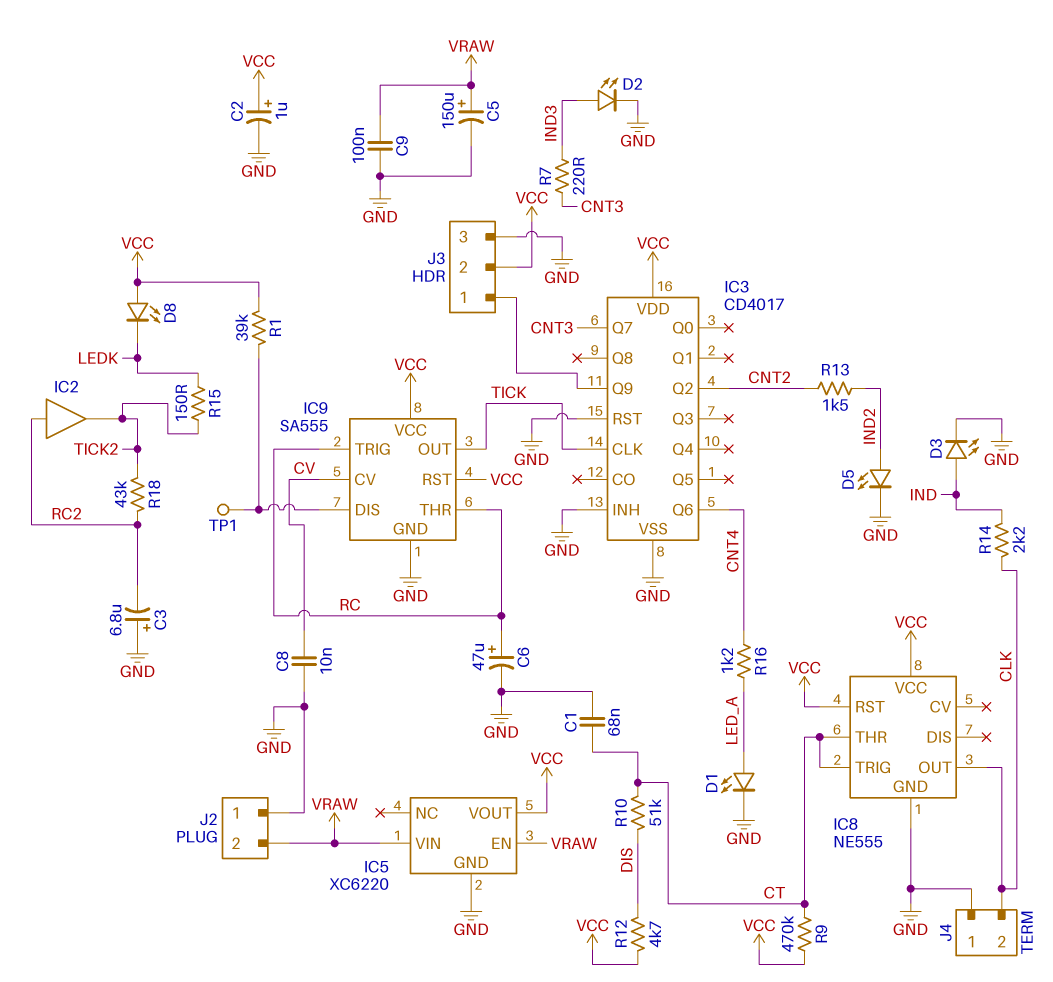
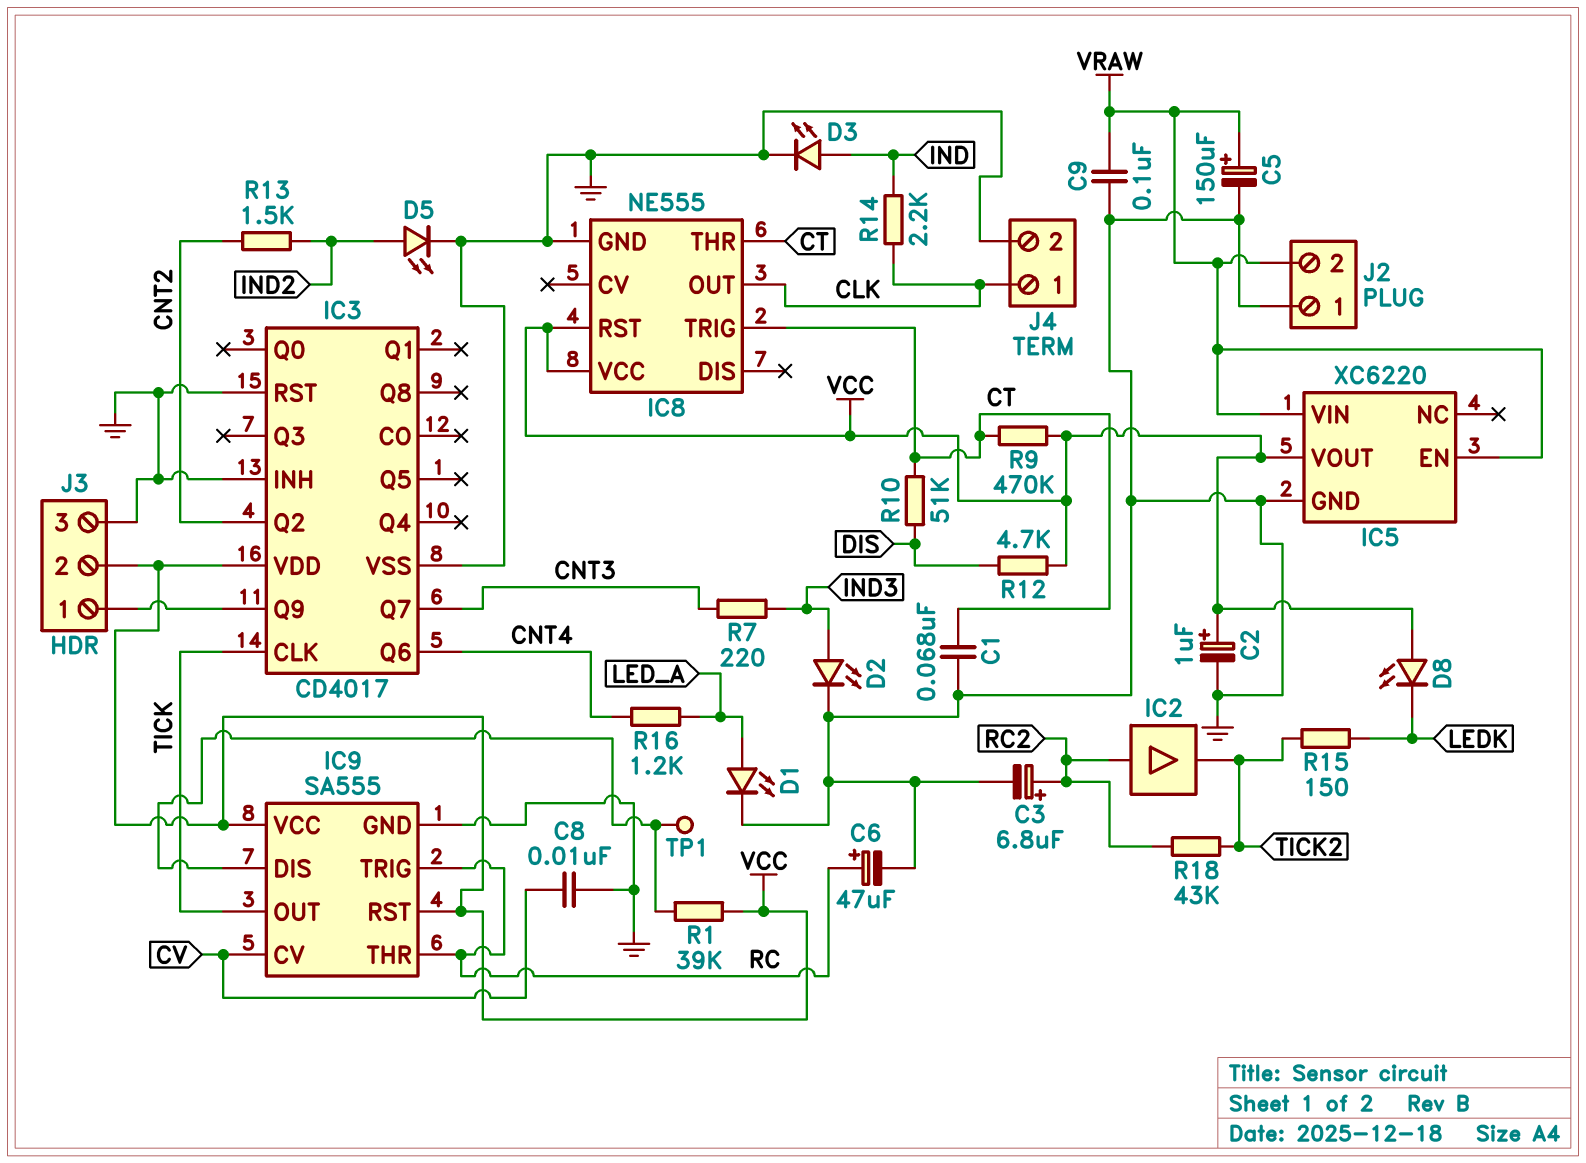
C3: 6.8uF (plus GND, minus RC2) -> 6.8uF (plus RC2, minus GND)
J4 pin 1: GND -> CLK
J4 pin 2: CLK -> GND

